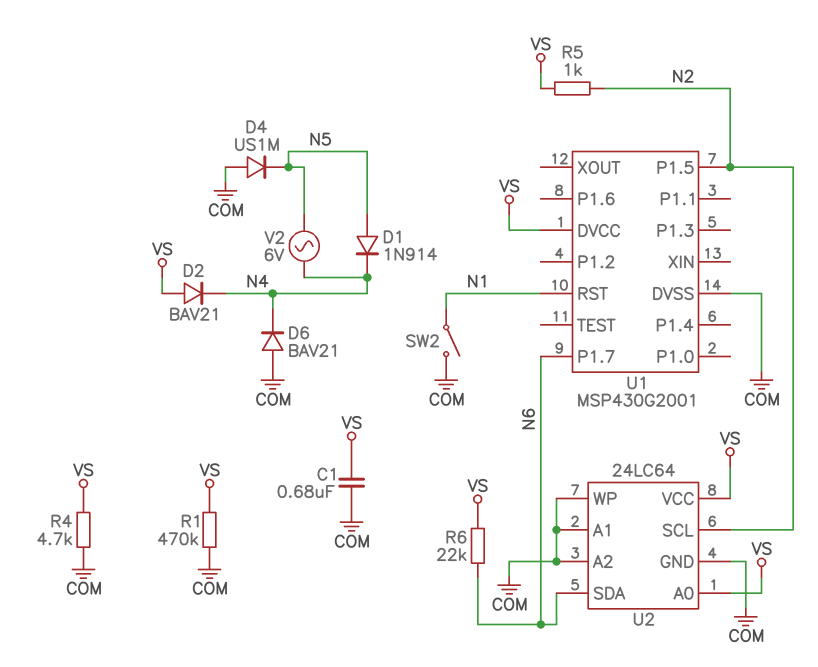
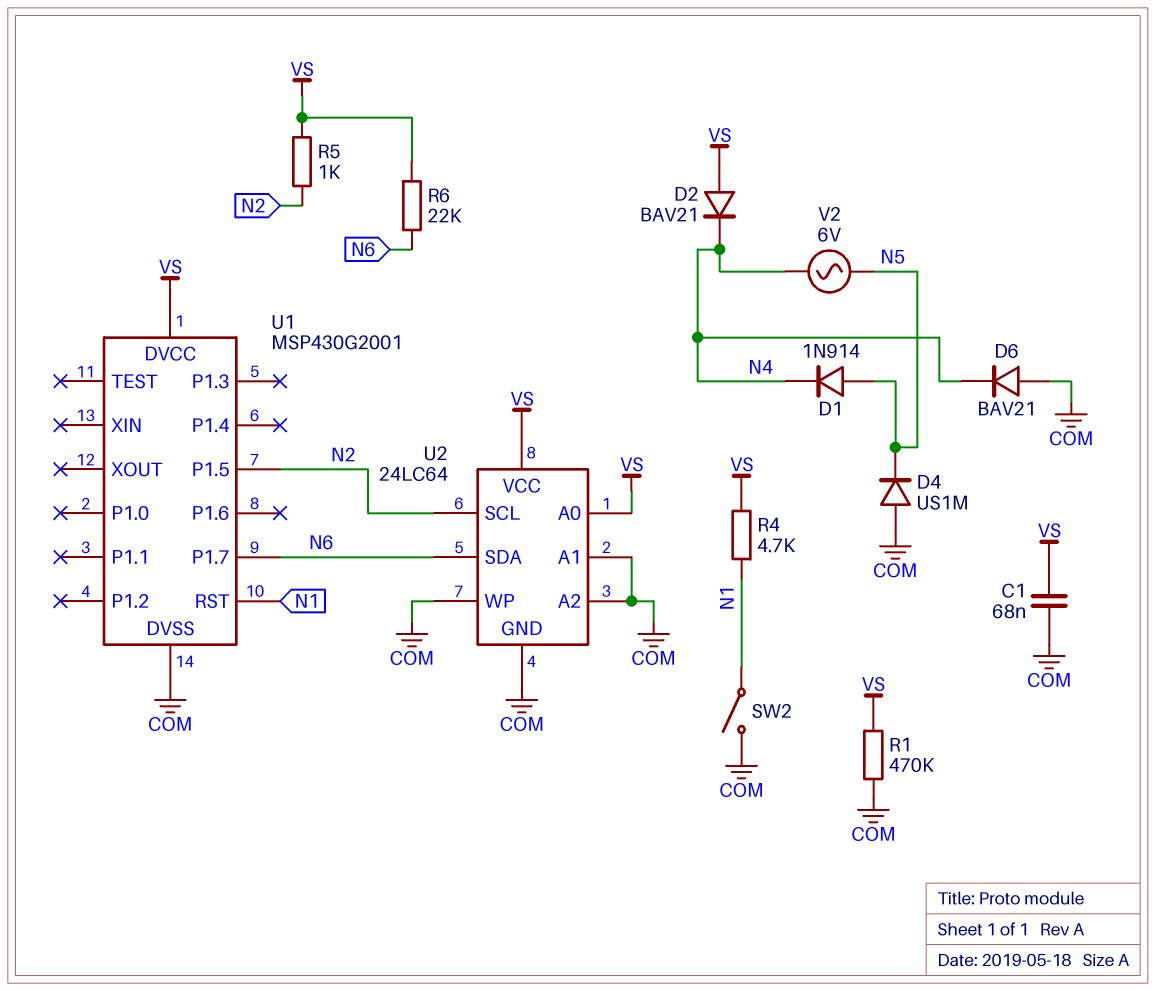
C1: 680nF (COM, VS) -> 68nF (COM, VS)
R4: 4.7k (COM, VS) -> 4.7k (N1, VS)

